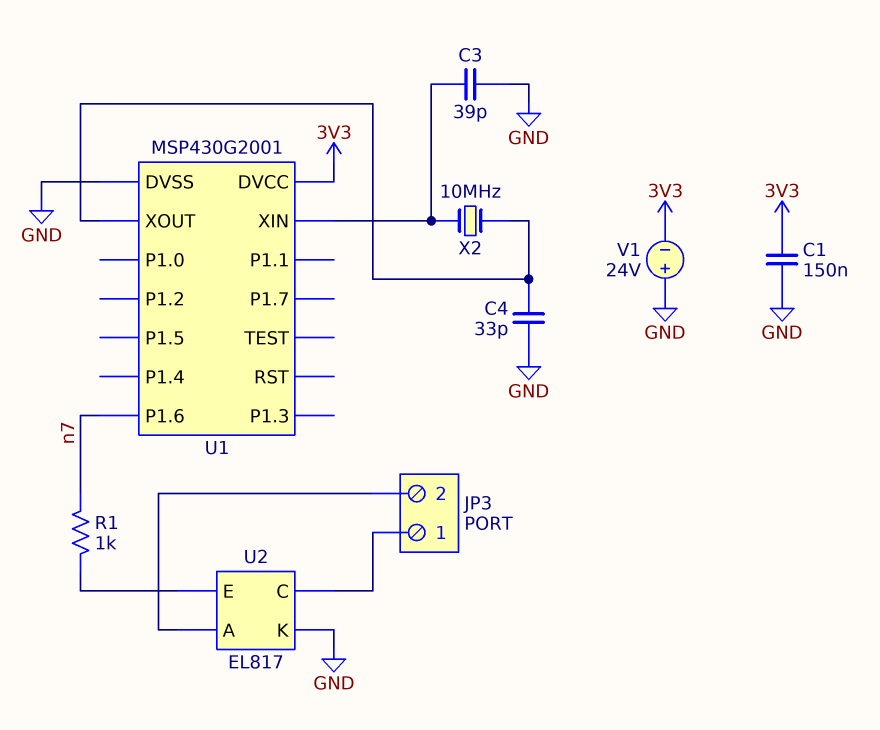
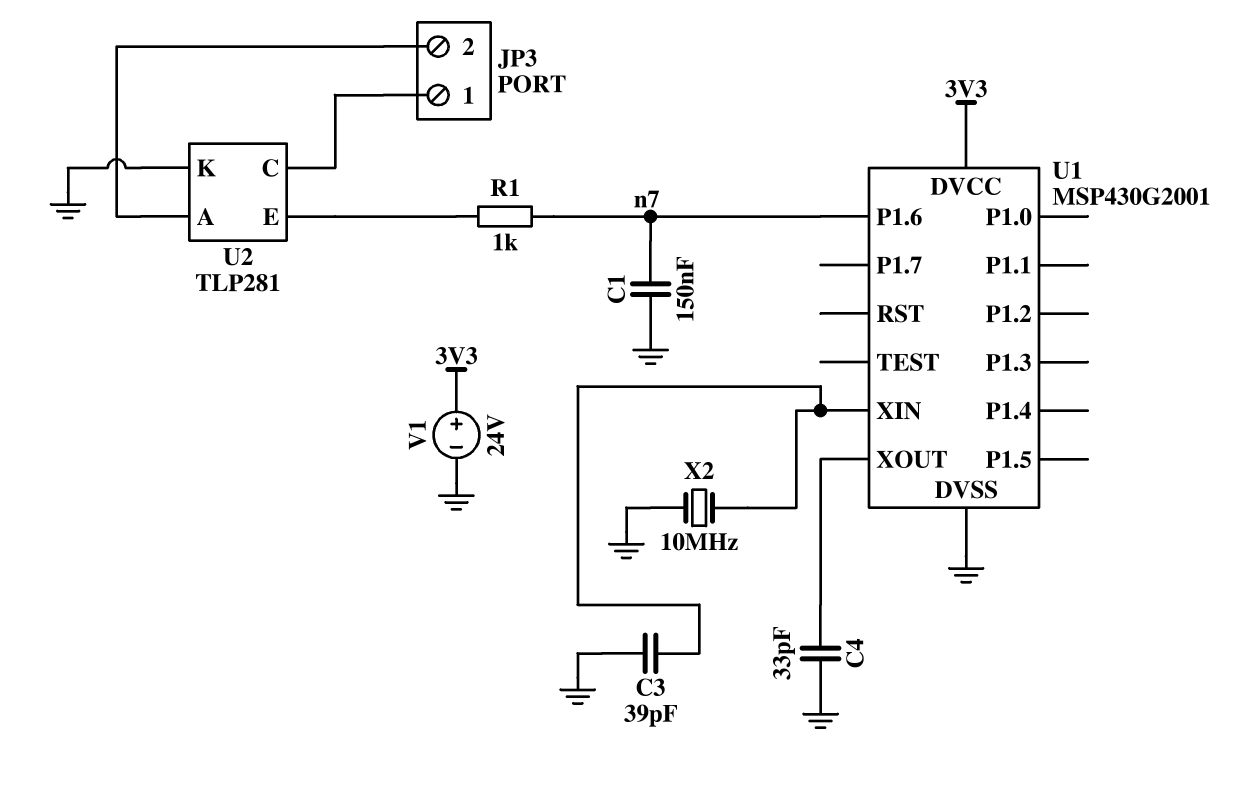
C1: 150nF (3V3, GND) -> 150nF (GND, n7)
U2: EL817 -> TLP281
V1: 24V (plus GND, minus 3V3) -> 24V (plus 3V3, minus GND)
X2: 10MHz (U1/XIN, U1/XOUT) -> 10MHz (GND, U1/XIN)

